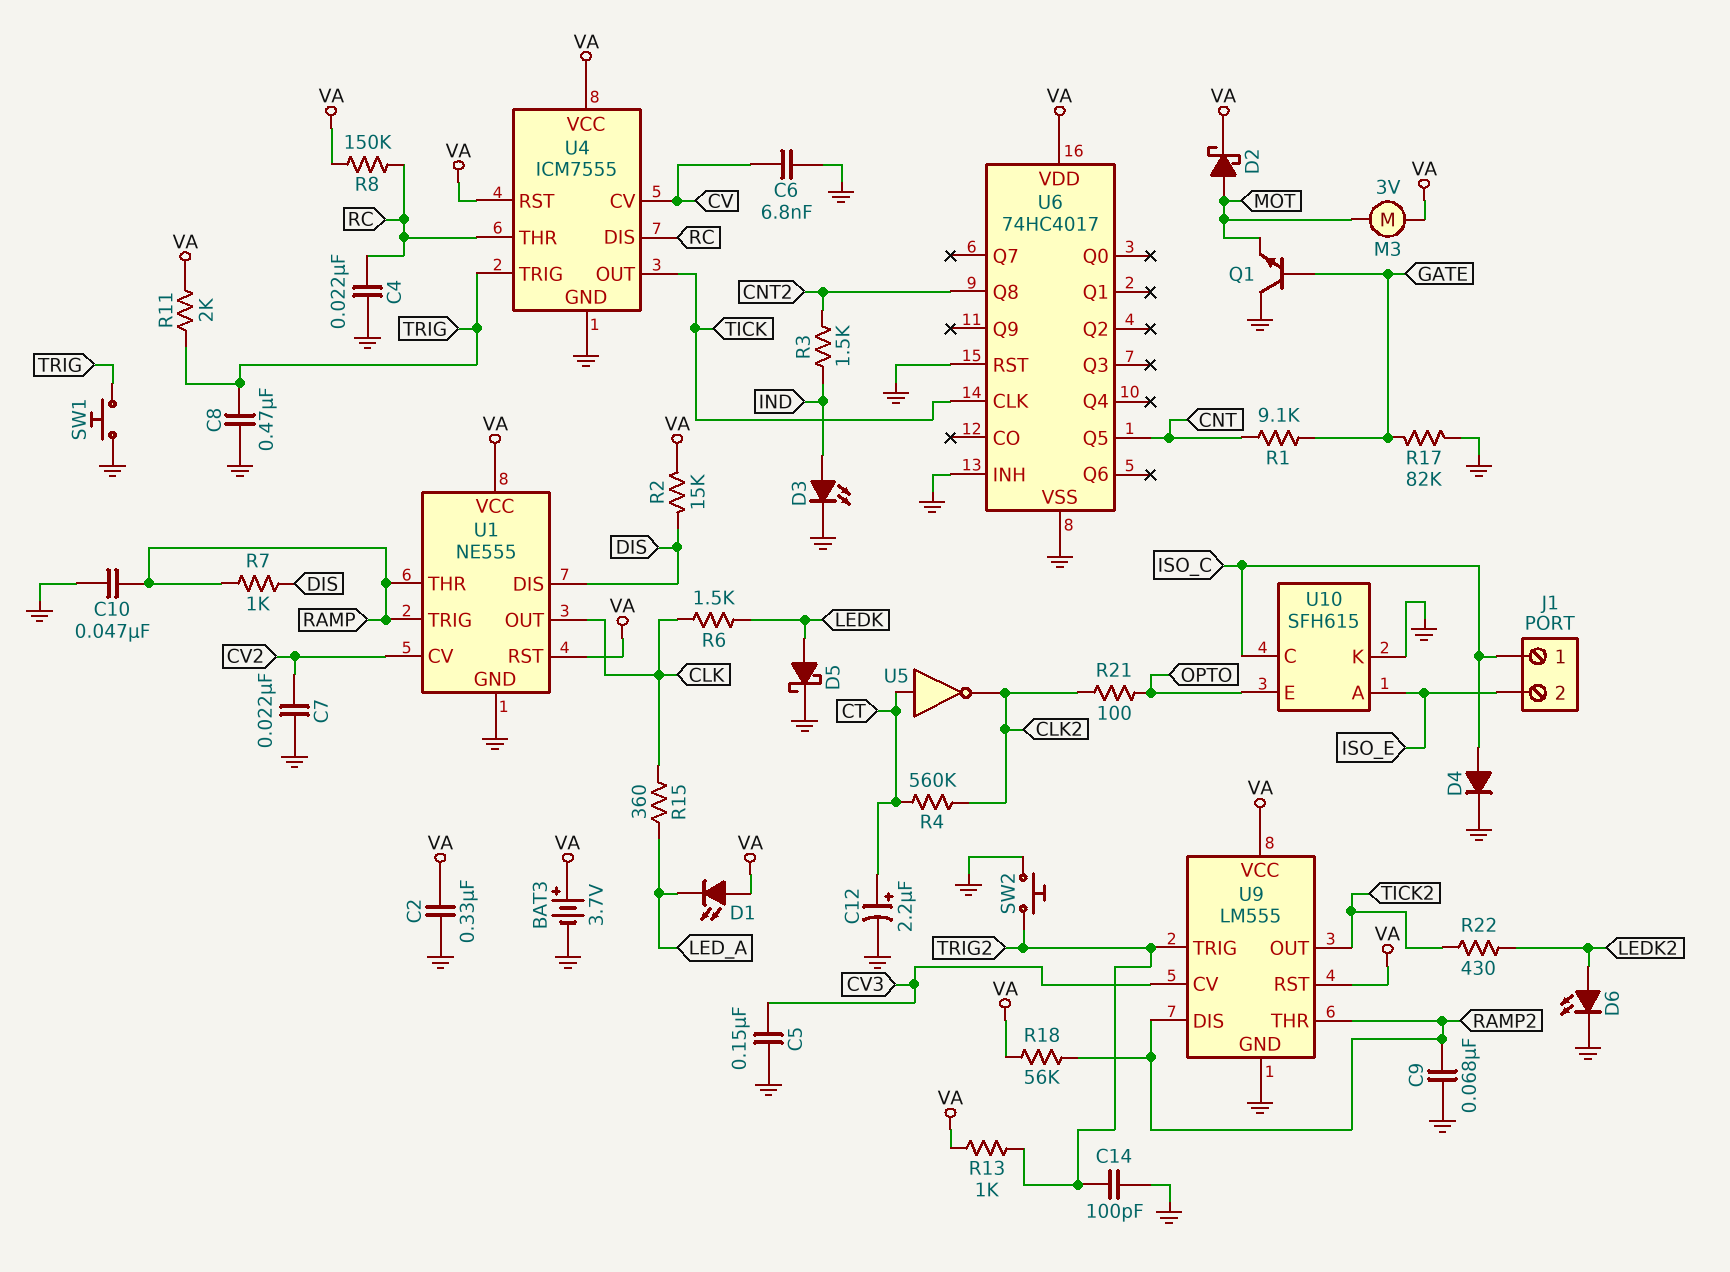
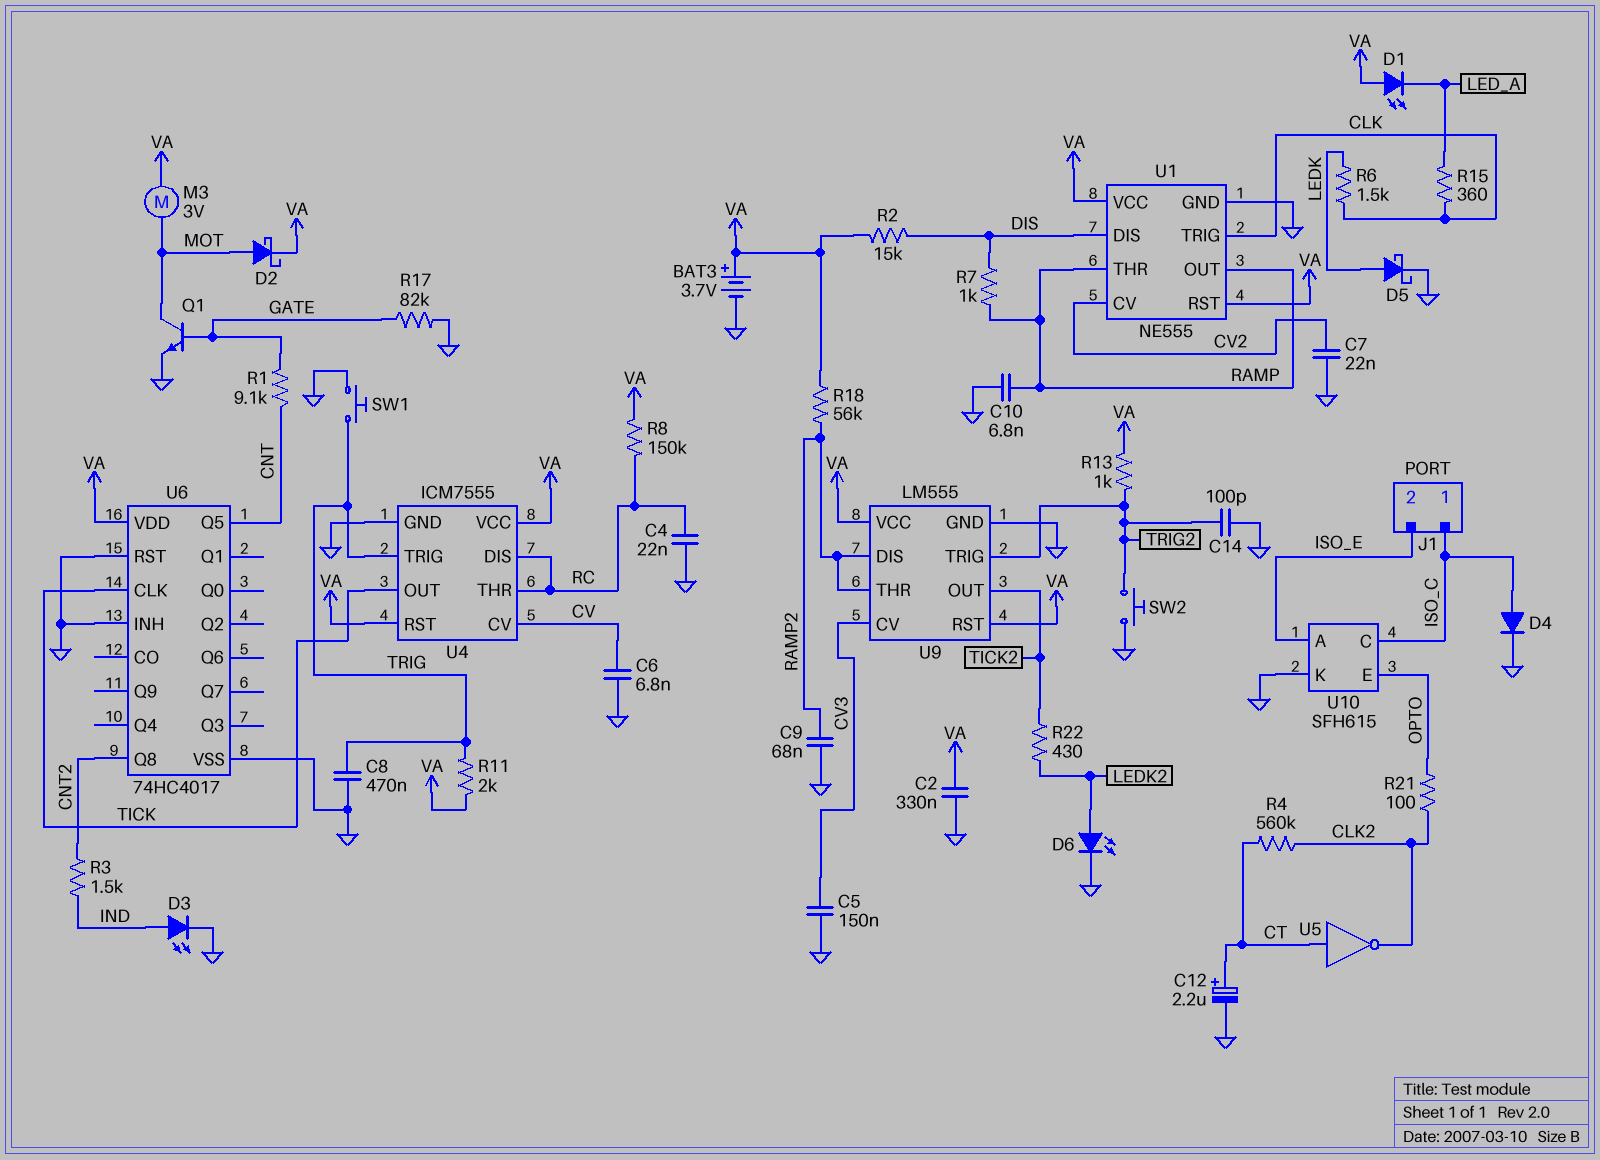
C10: 47nF (GND, RAMP) -> 6.8nF (GND, RAMP)
Q1: NPN (B GATE, C GND, E MOT) -> NPN (B GATE, C MOT, E GND)
U1 pin OUT: CLK -> RAMP
U1 pin TRIG: RAMP -> CLK

